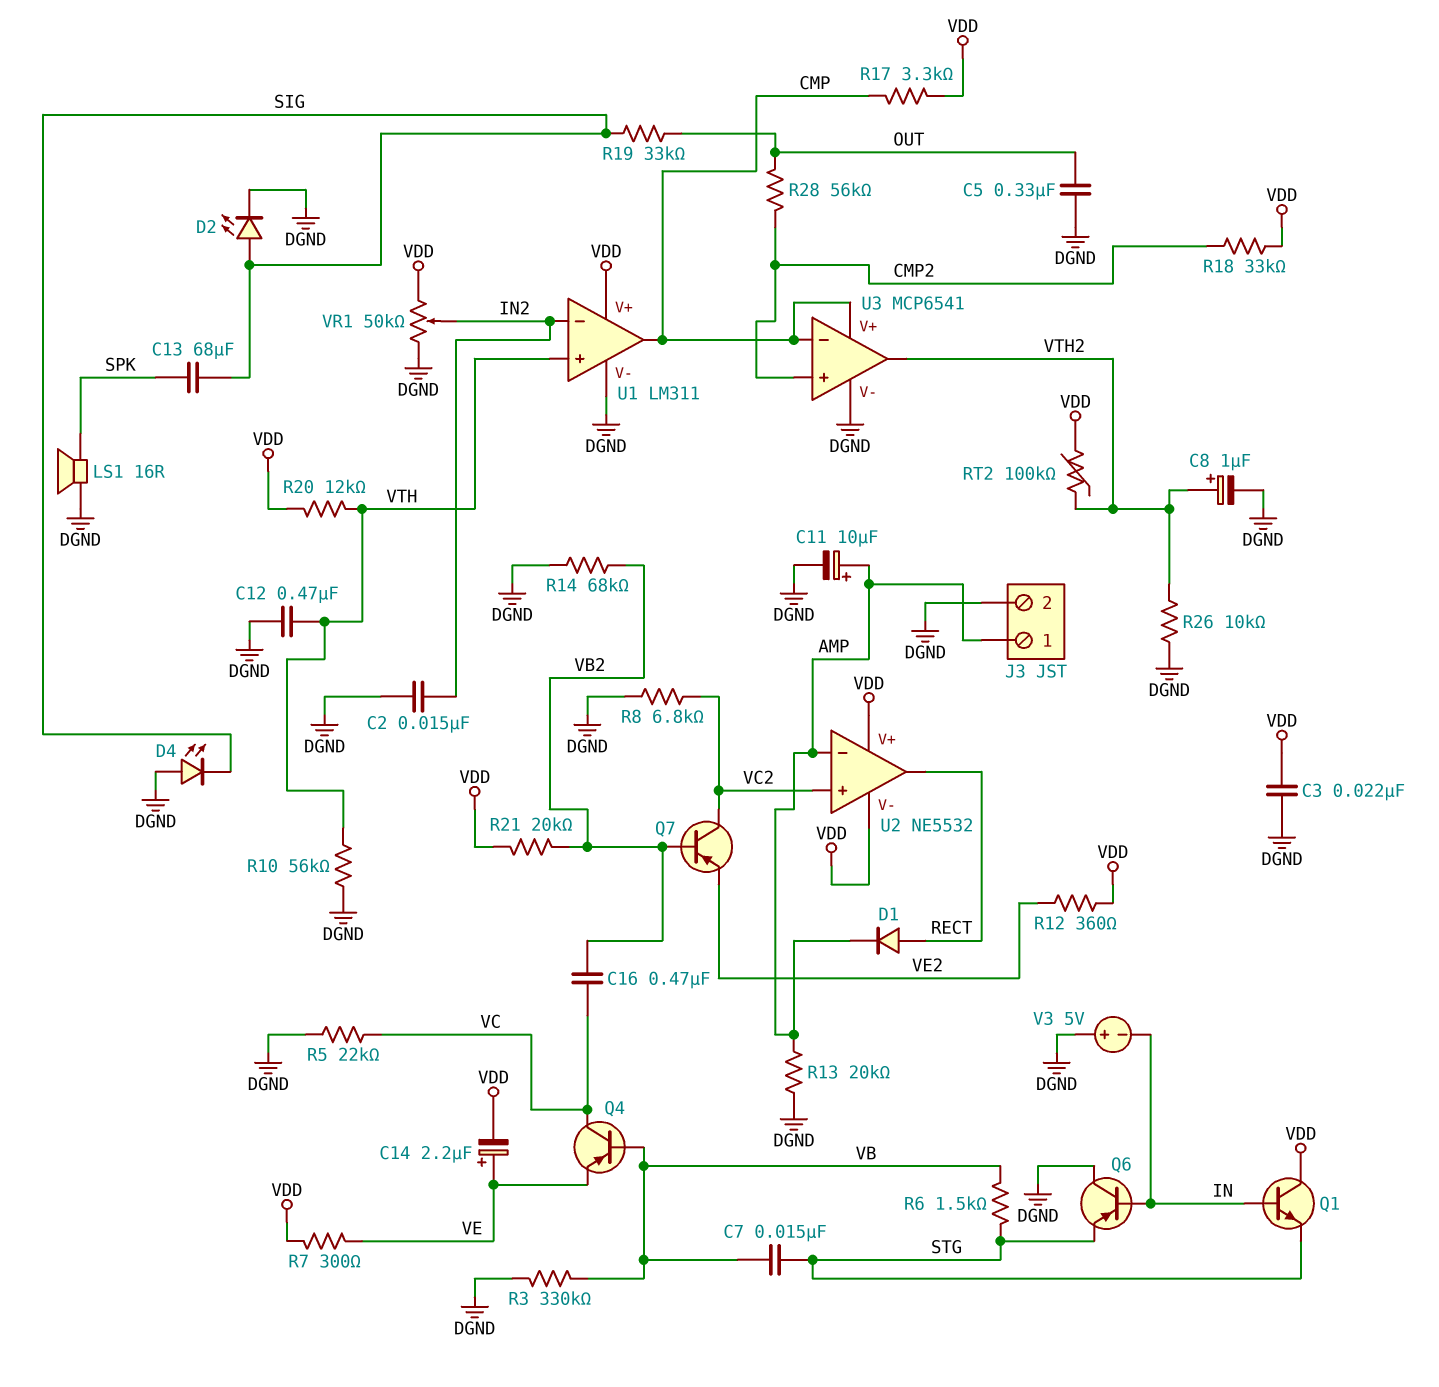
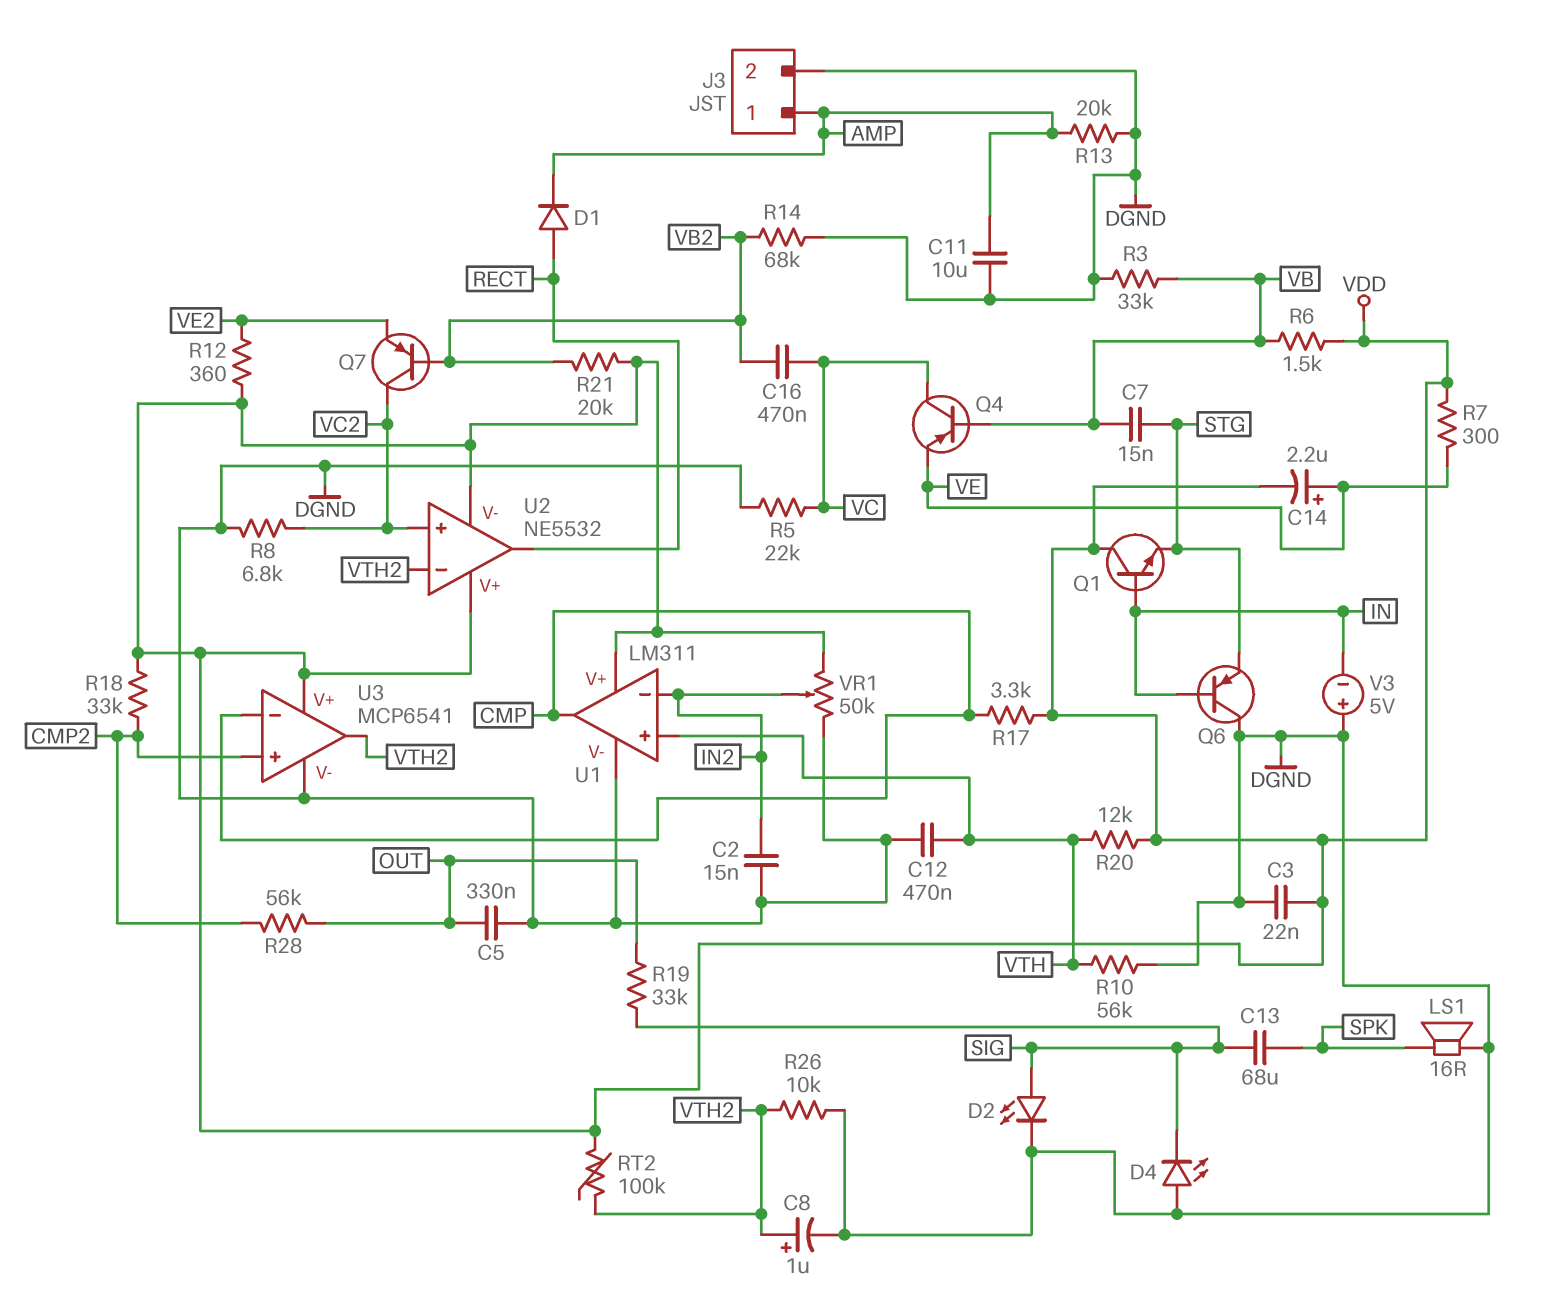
C11: 10uF (plus AMP, minus DGND) -> 10uF (AMP, DGND)
R3: 330k (DGND, VB) -> 33k (DGND, VB)
R6: 1.5k (STG, VB) -> 1.5k (VB, VDD)
U2 pin in-: AMP -> VTH2
U3 pin V+: CMP -> VDD

